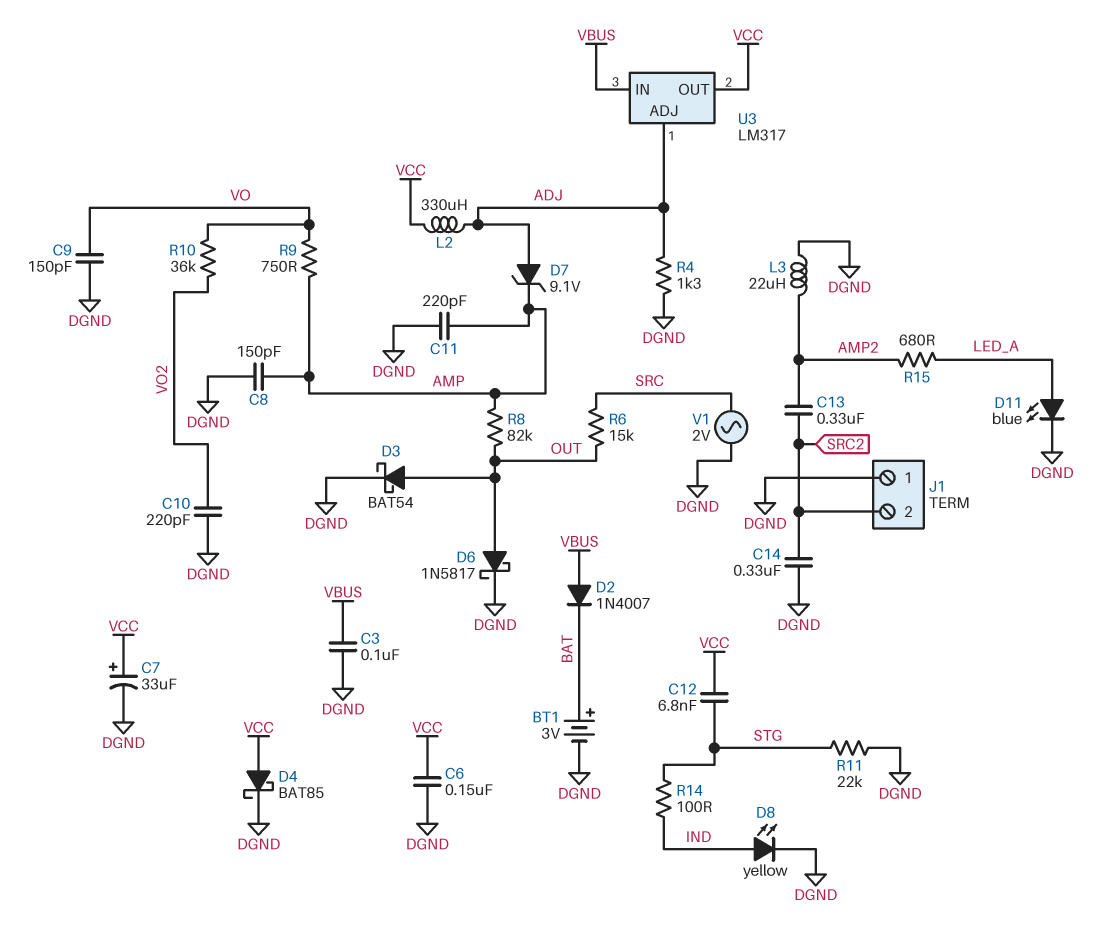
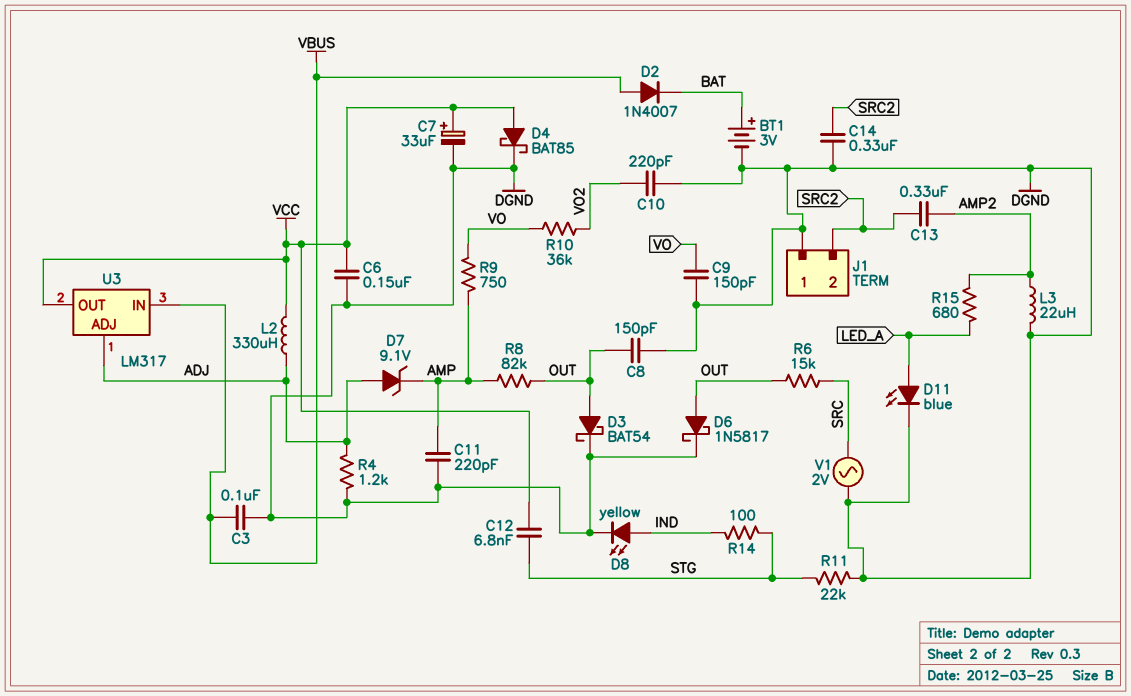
C8: 150pF (AMP, DGND) -> 150pF (DGND, OUT)
R4: 1.3k (ADJ, DGND) -> 1.2k (ADJ, DGND)

